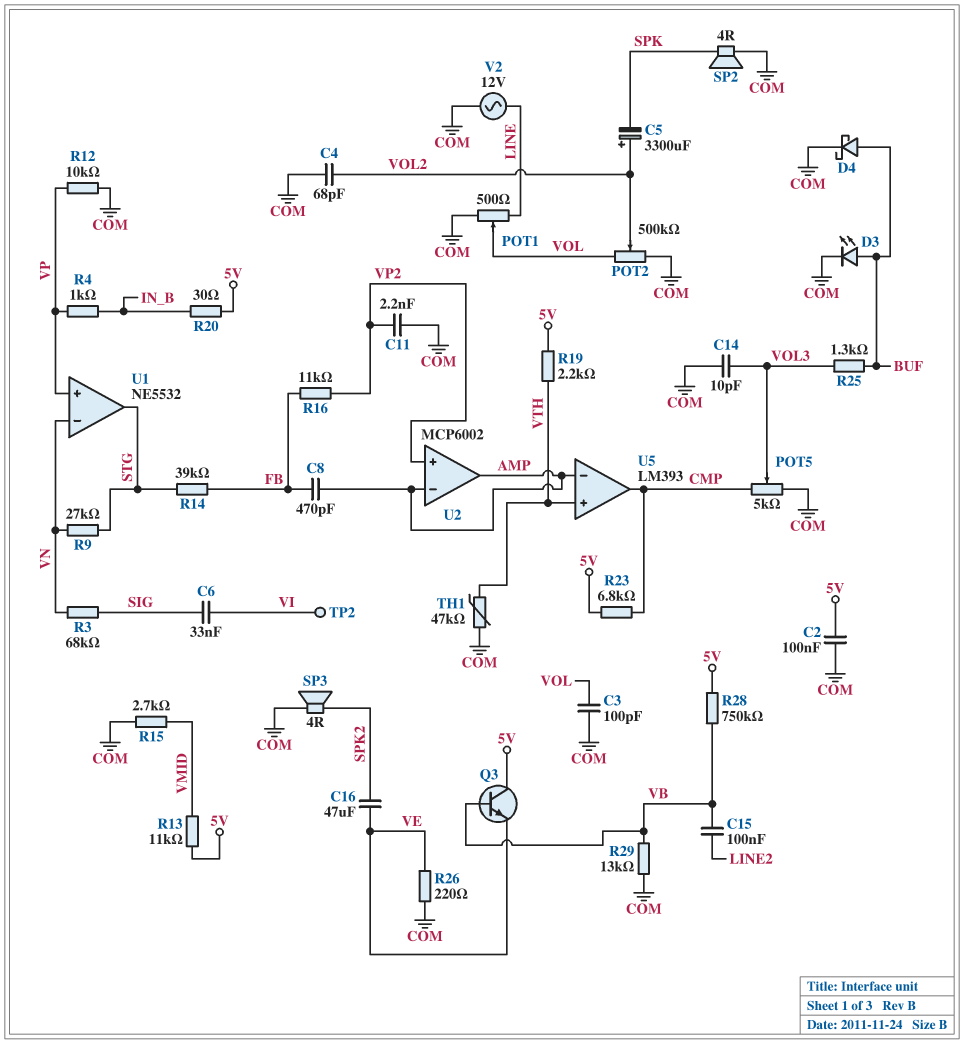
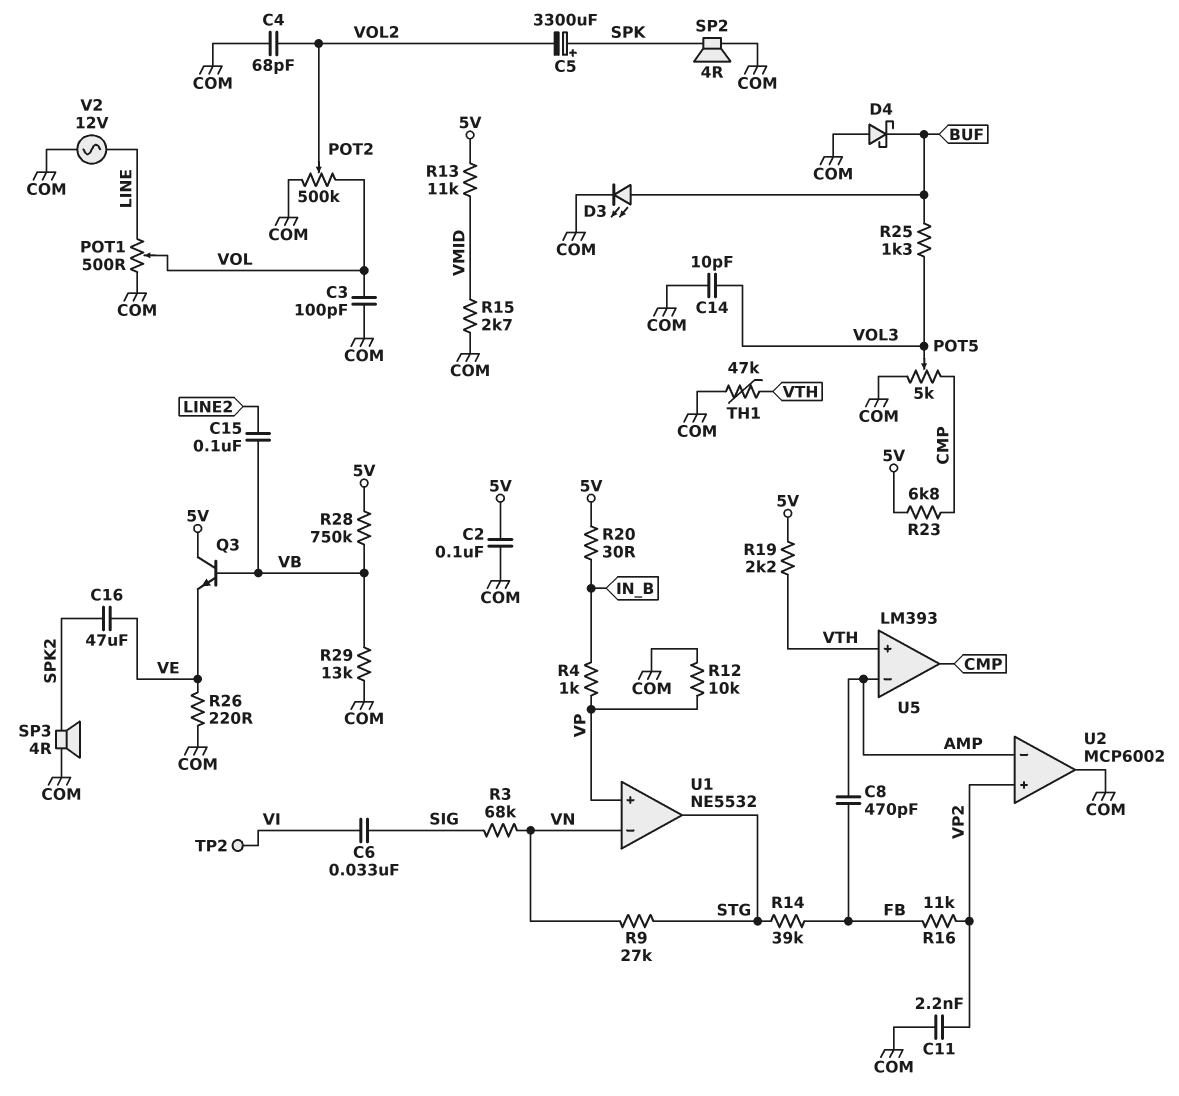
C5: 3300uF (plus VOL2, minus SPK) -> 3300uF (plus SPK, minus VOL2)
D4: schottky (A BUF, K COM) -> schottky (A COM, K BUF)
U2 pin out: AMP -> COM

